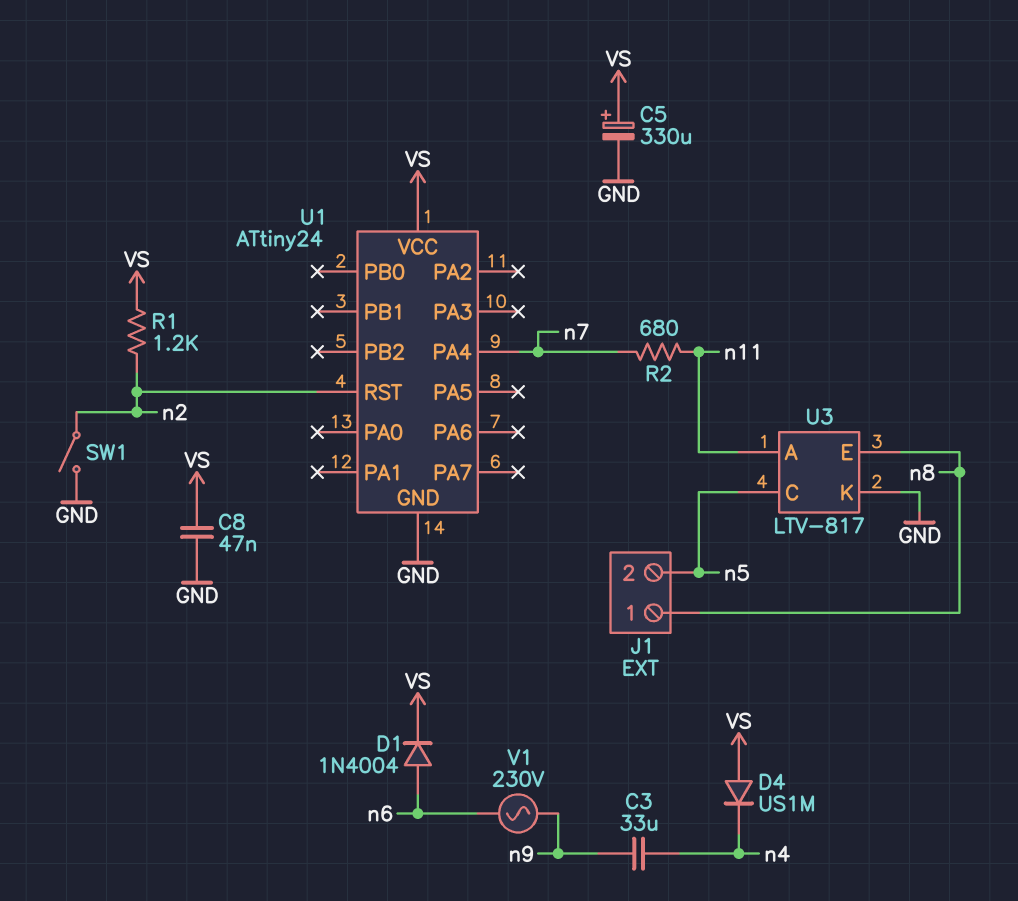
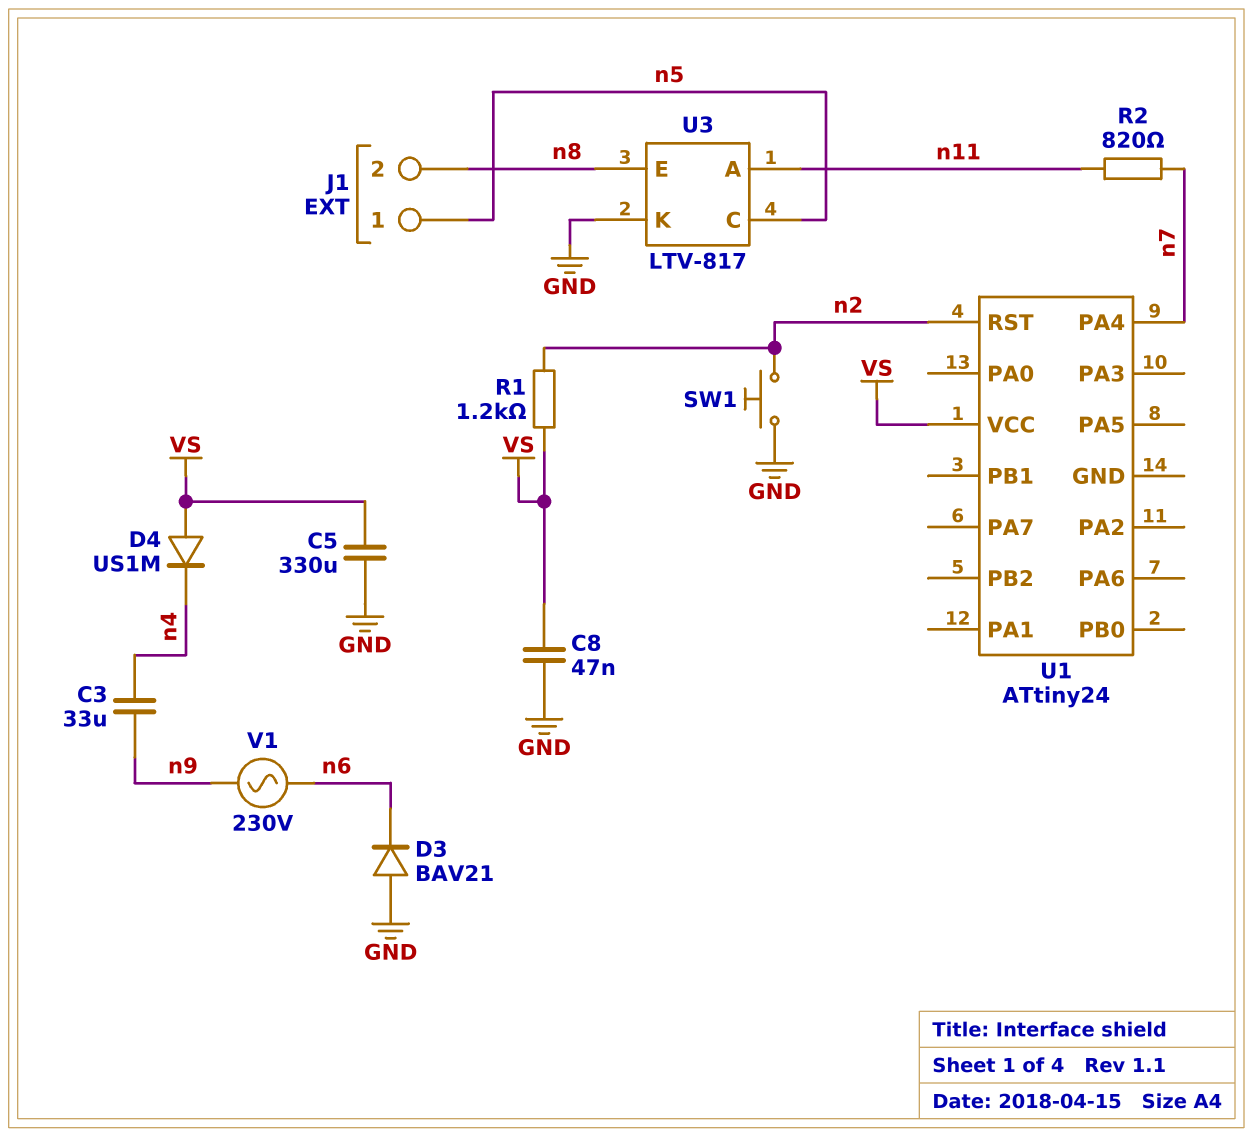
C5: 330uF (plus VS, minus GND) -> 330uF (GND, VS)
D1: diode 1N4004 (A n6, K VS) -> none
D3: none -> diode BAV21 (A GND, K n6)
J1 pin 1: n8 -> n5
J1 pin 2: n5 -> n8
R2: 680 (n7, n11) -> 820 (n7, n11)
SW1: switch (GND, n2) -> button (GND, n2)
U1 pin GND: GND -> none

